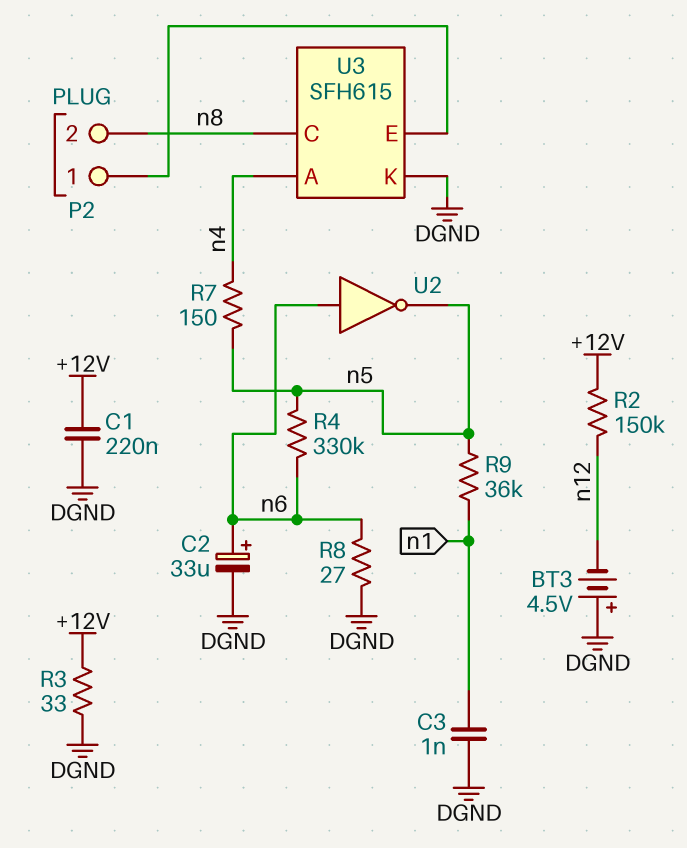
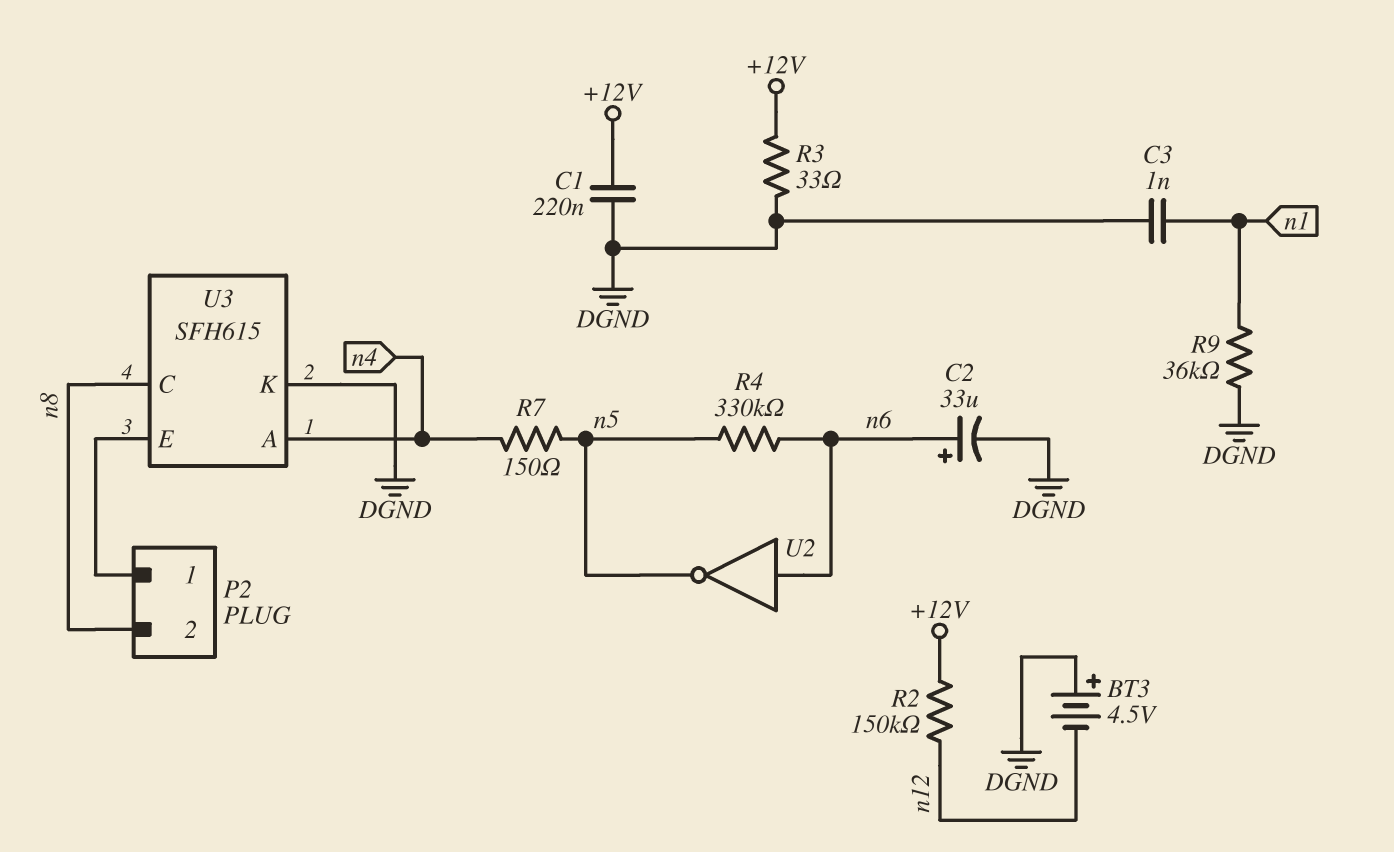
R8: 27 (DGND, n6) -> none
R9: 36k (n1, n5) -> 36k (DGND, n1)

